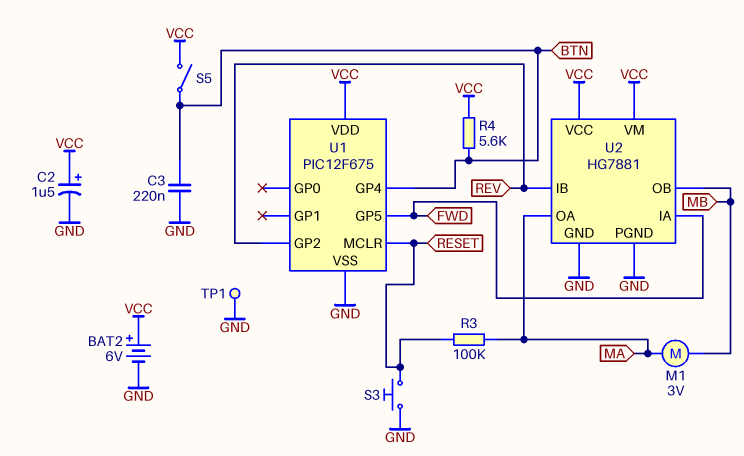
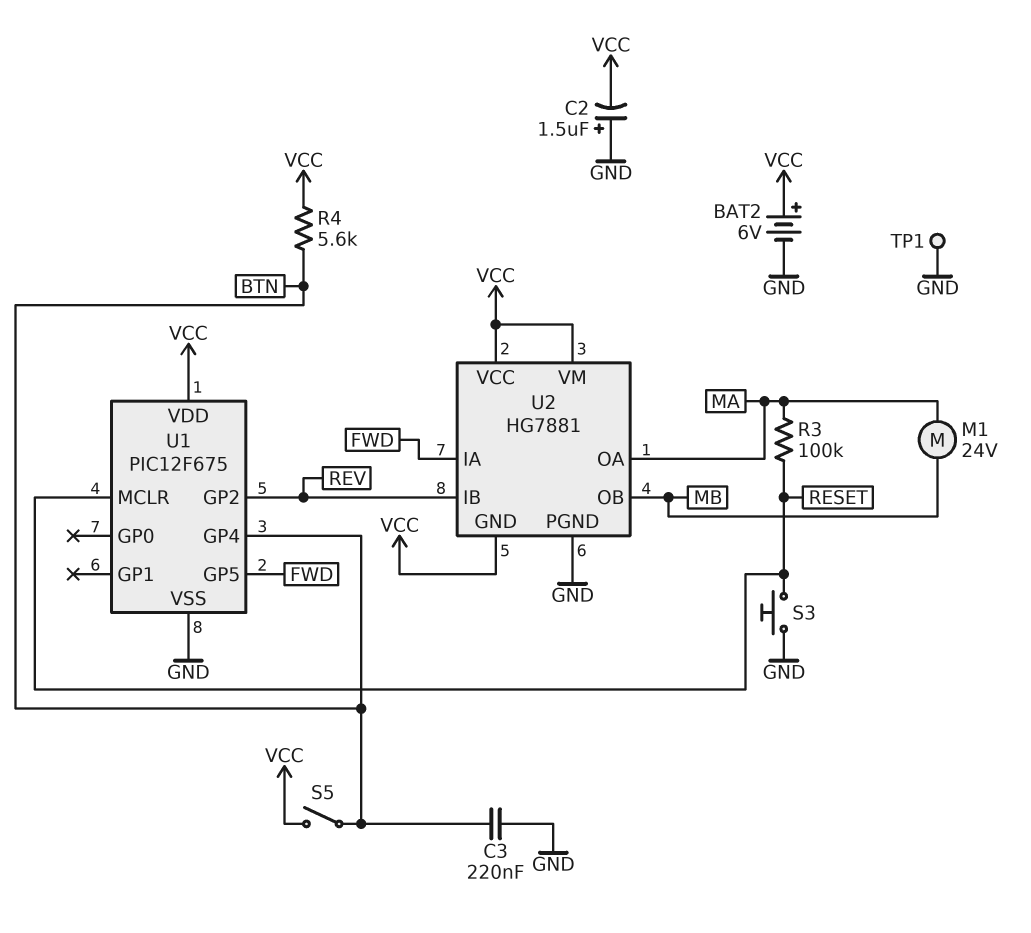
C2: 1.5uF (plus VCC, minus GND) -> 1.5uF (plus GND, minus VCC)
M1: motor 3V (MA, MB) -> motor 24V (MA, MB)
U2 pin GND: GND -> VCC

